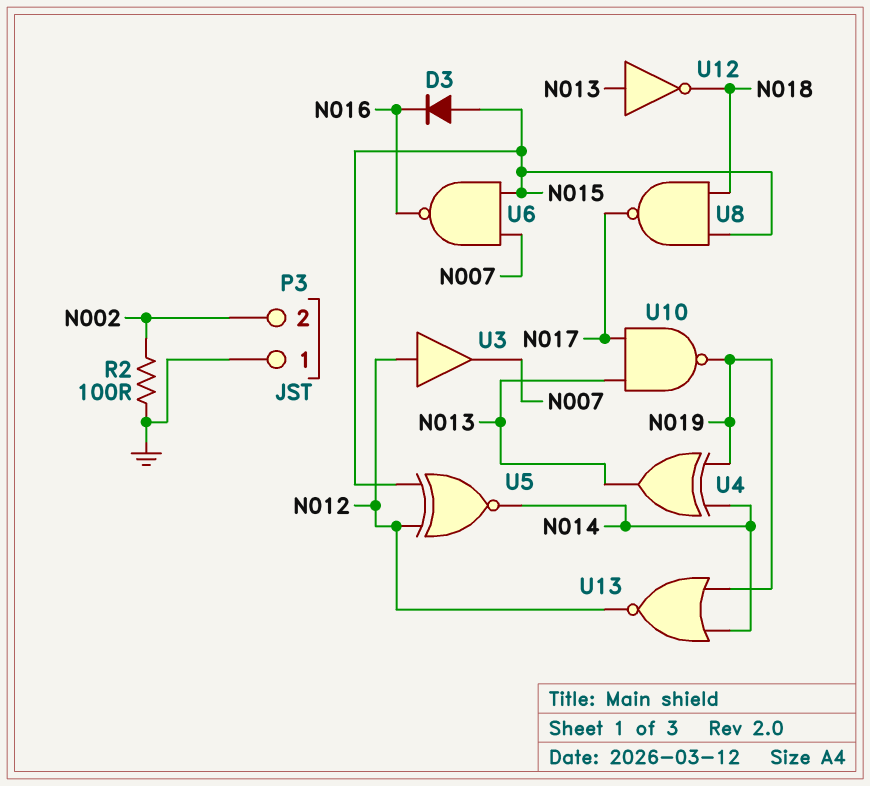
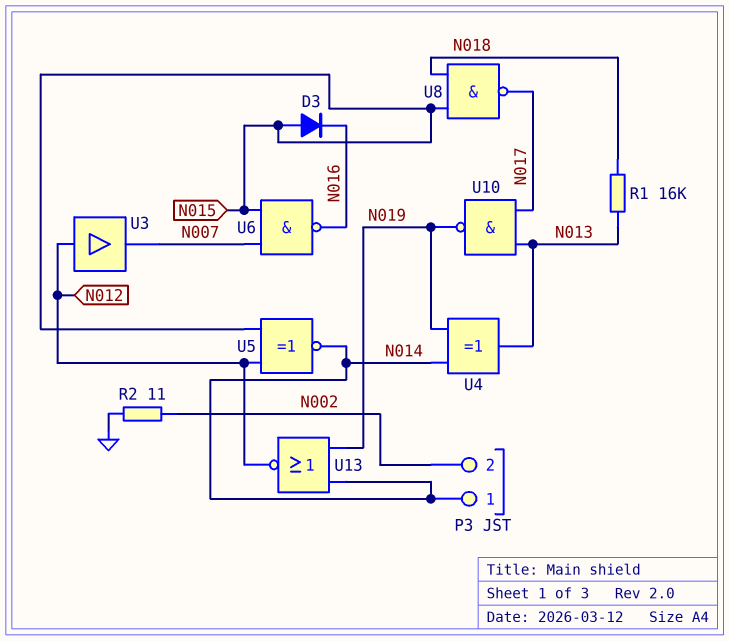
P3 pin 1: GND -> N014
R1: none -> 16k (N013, N018)
R2: 100 (GND, N002) -> 11 (GND, N002)
U12: NOT (in N013, out N018) -> none

